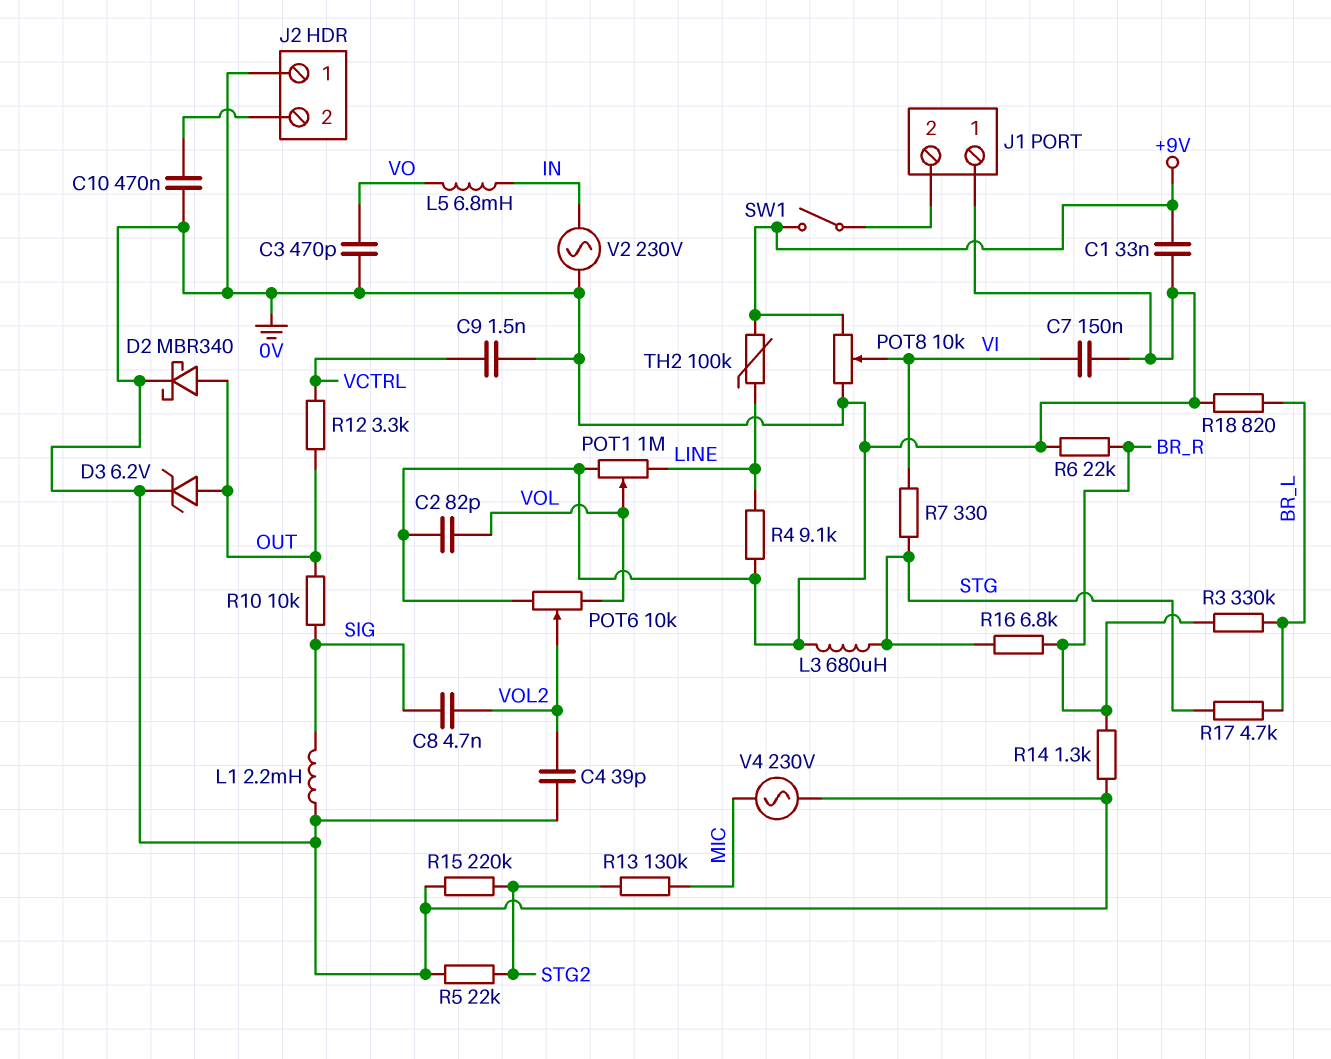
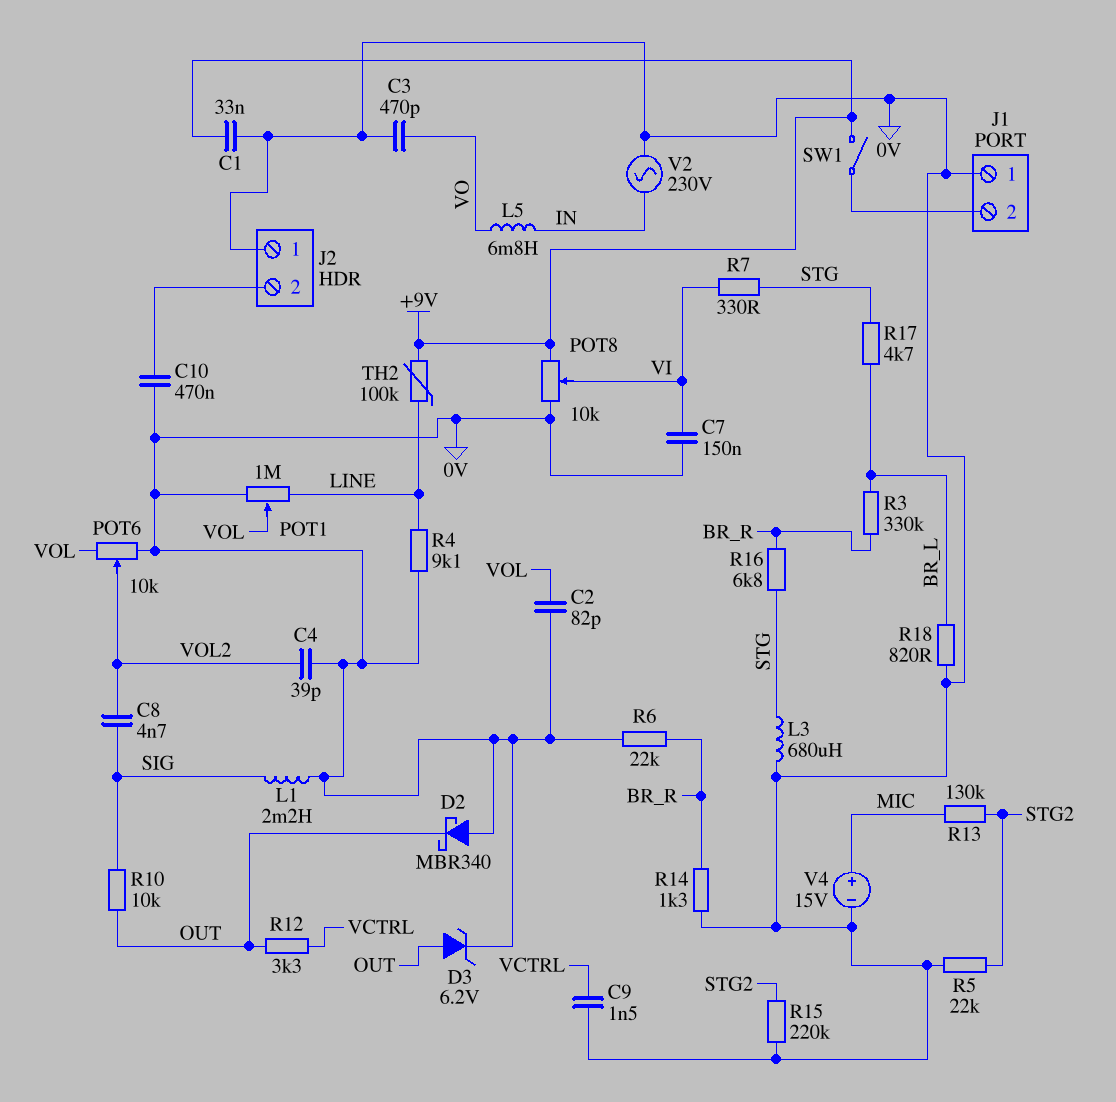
D2: schottky MBR340 (A OUT, K 0V) -> schottky MBR340 (A 0V, K OUT)
V4: AC 230V (0V, MIC) -> 15V (plus MIC, minus 0V)

